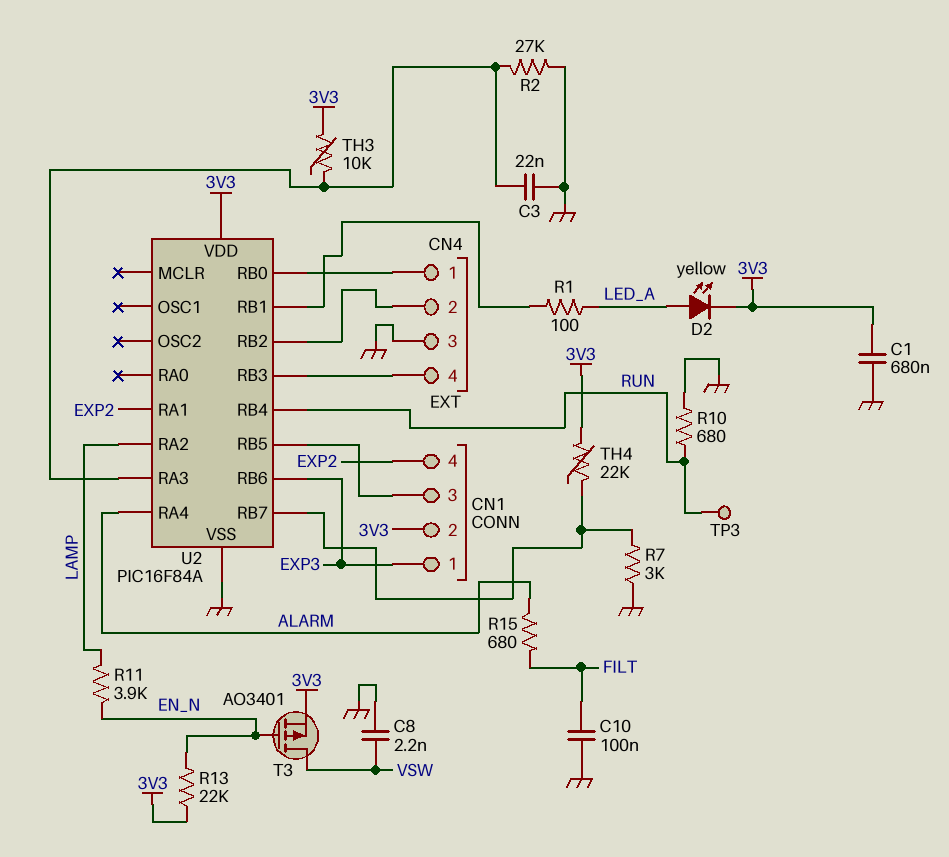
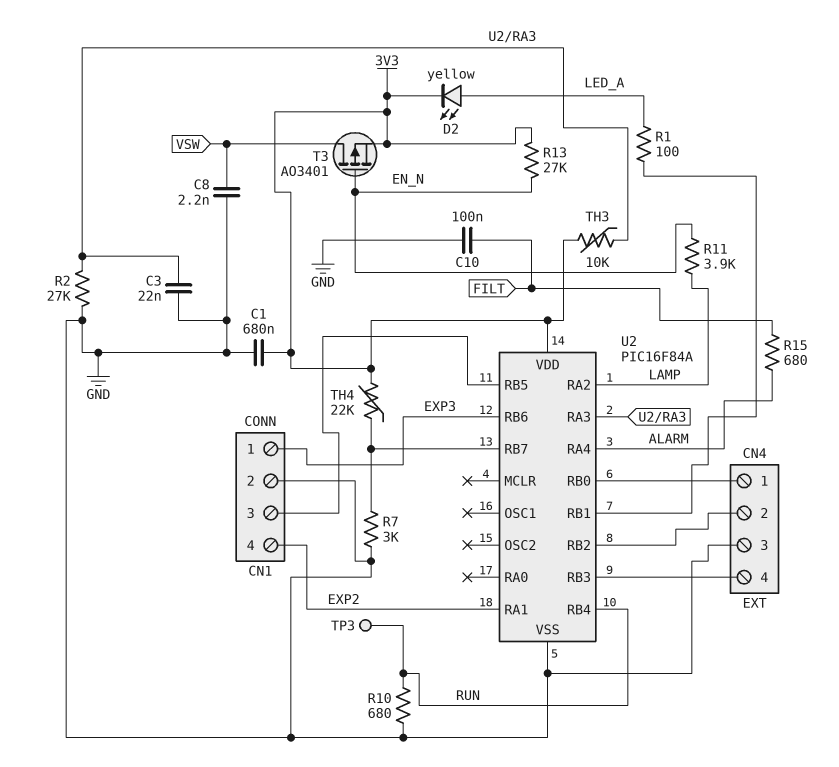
CN1 pin 2: 3V3 -> GND
R13: 22k (3V3, EN_N) -> 27k (3V3, EN_N)

